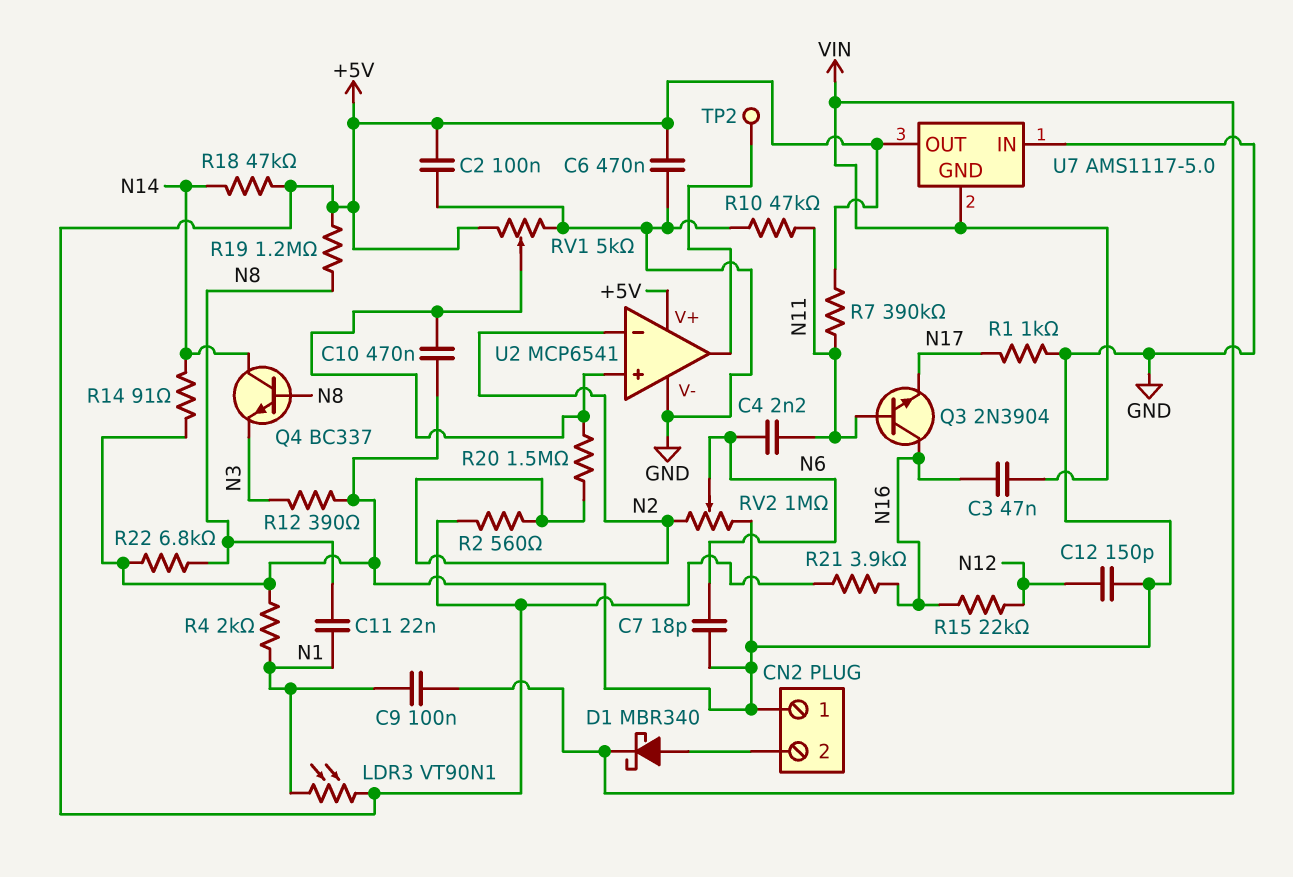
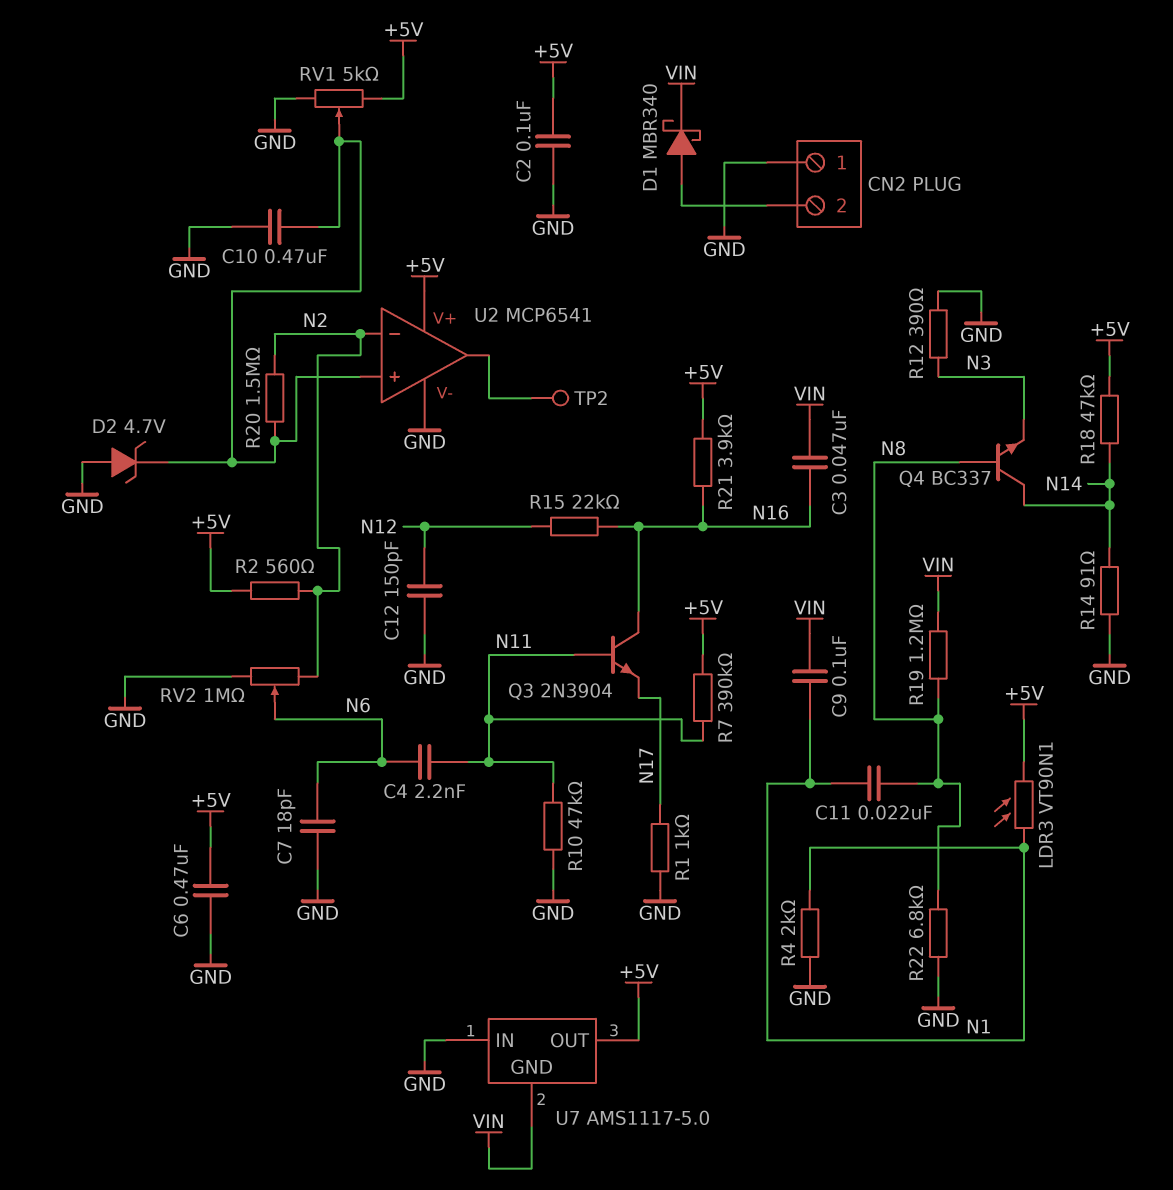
D2: none -> zener 4.7V (A GND, K U2/in+)
R19: 1.2M (+5V, N8) -> 1.2M (N8, VIN)

